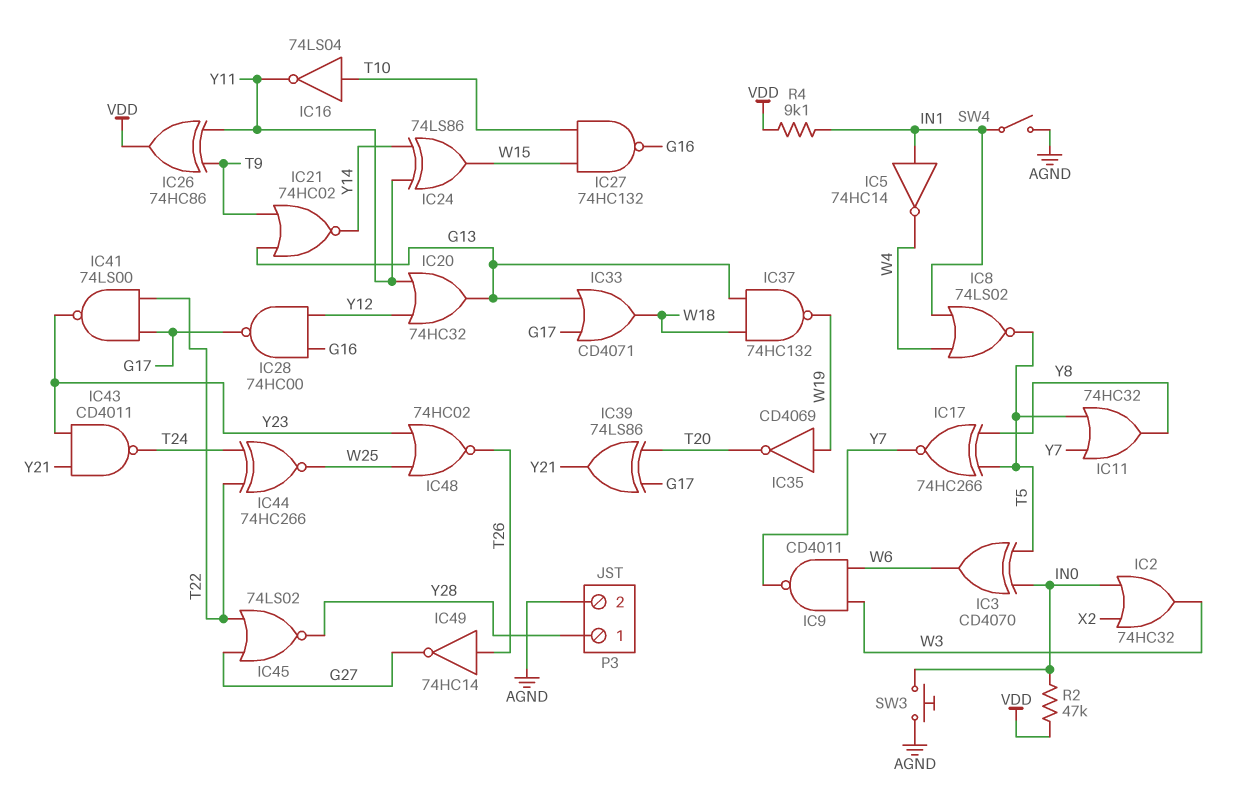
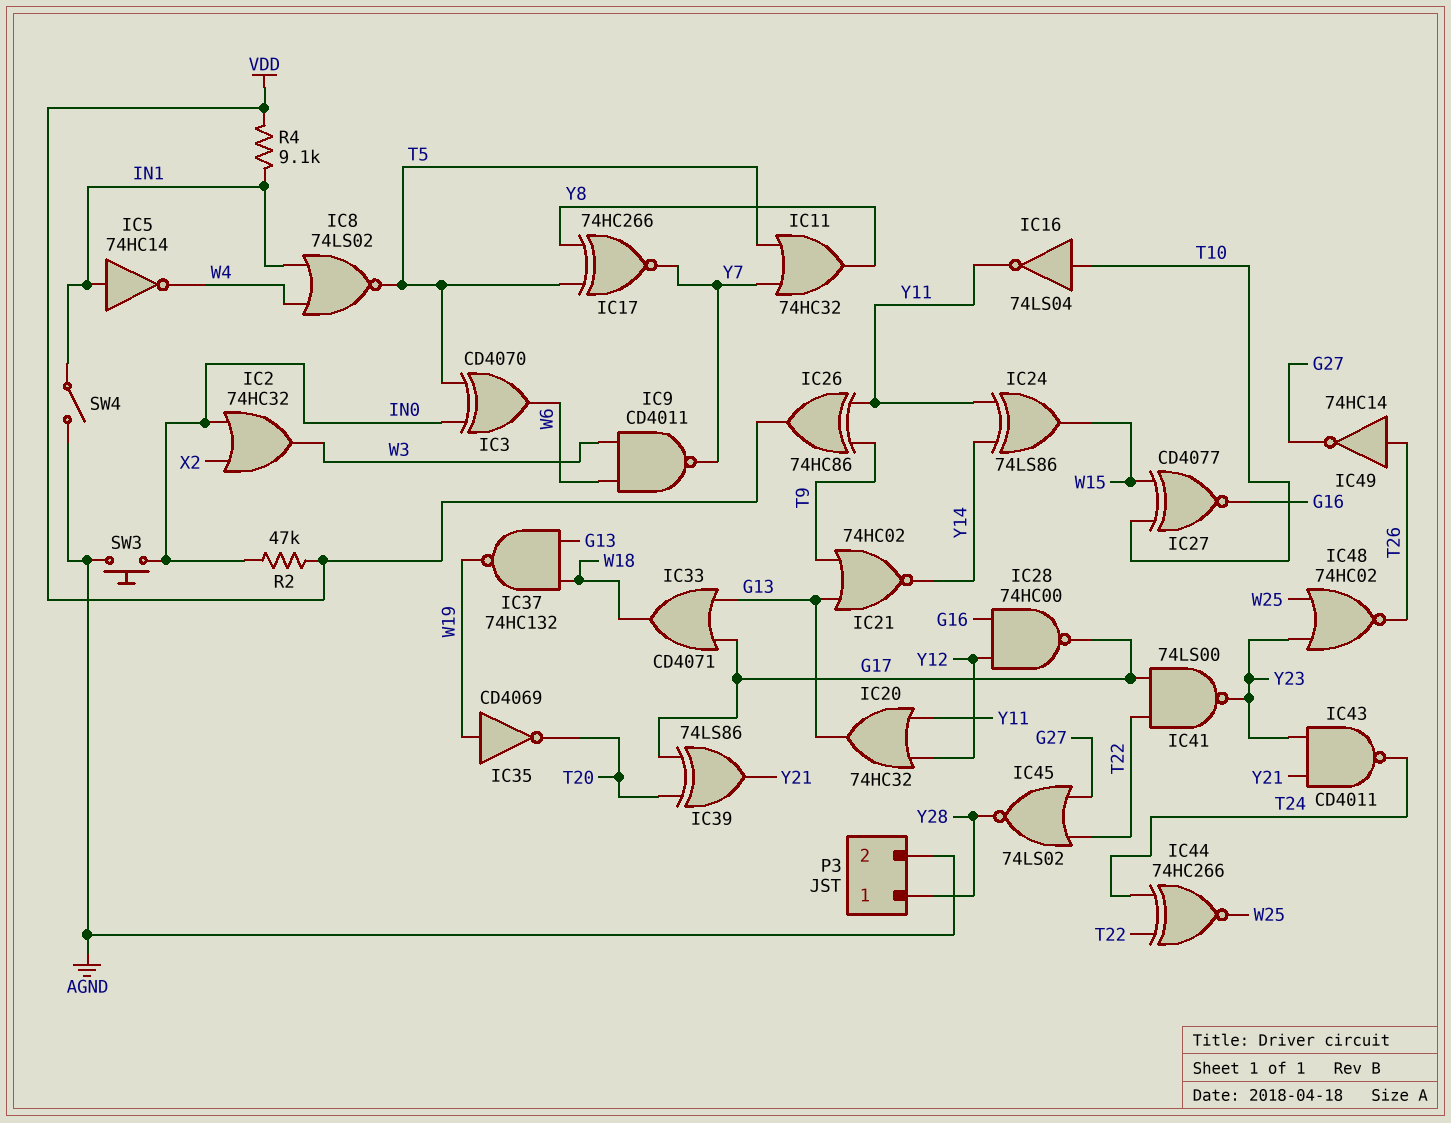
IC27: NAND 74HC132 (in T10, in W15, out G16) -> XNOR CD4077 (in T10, in W15, out G16)

